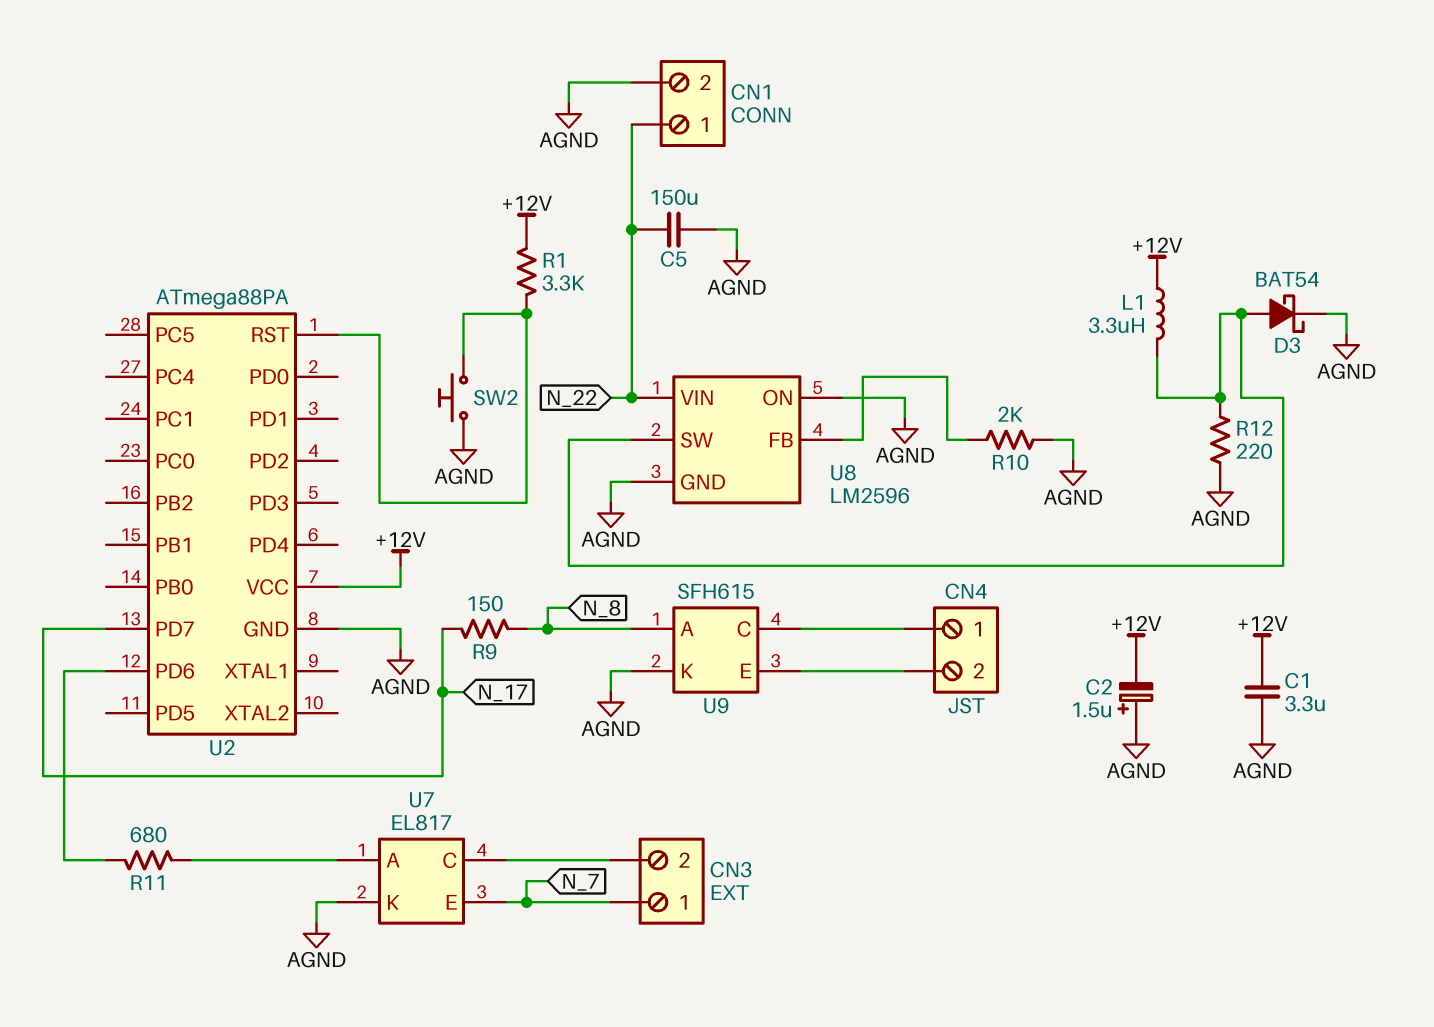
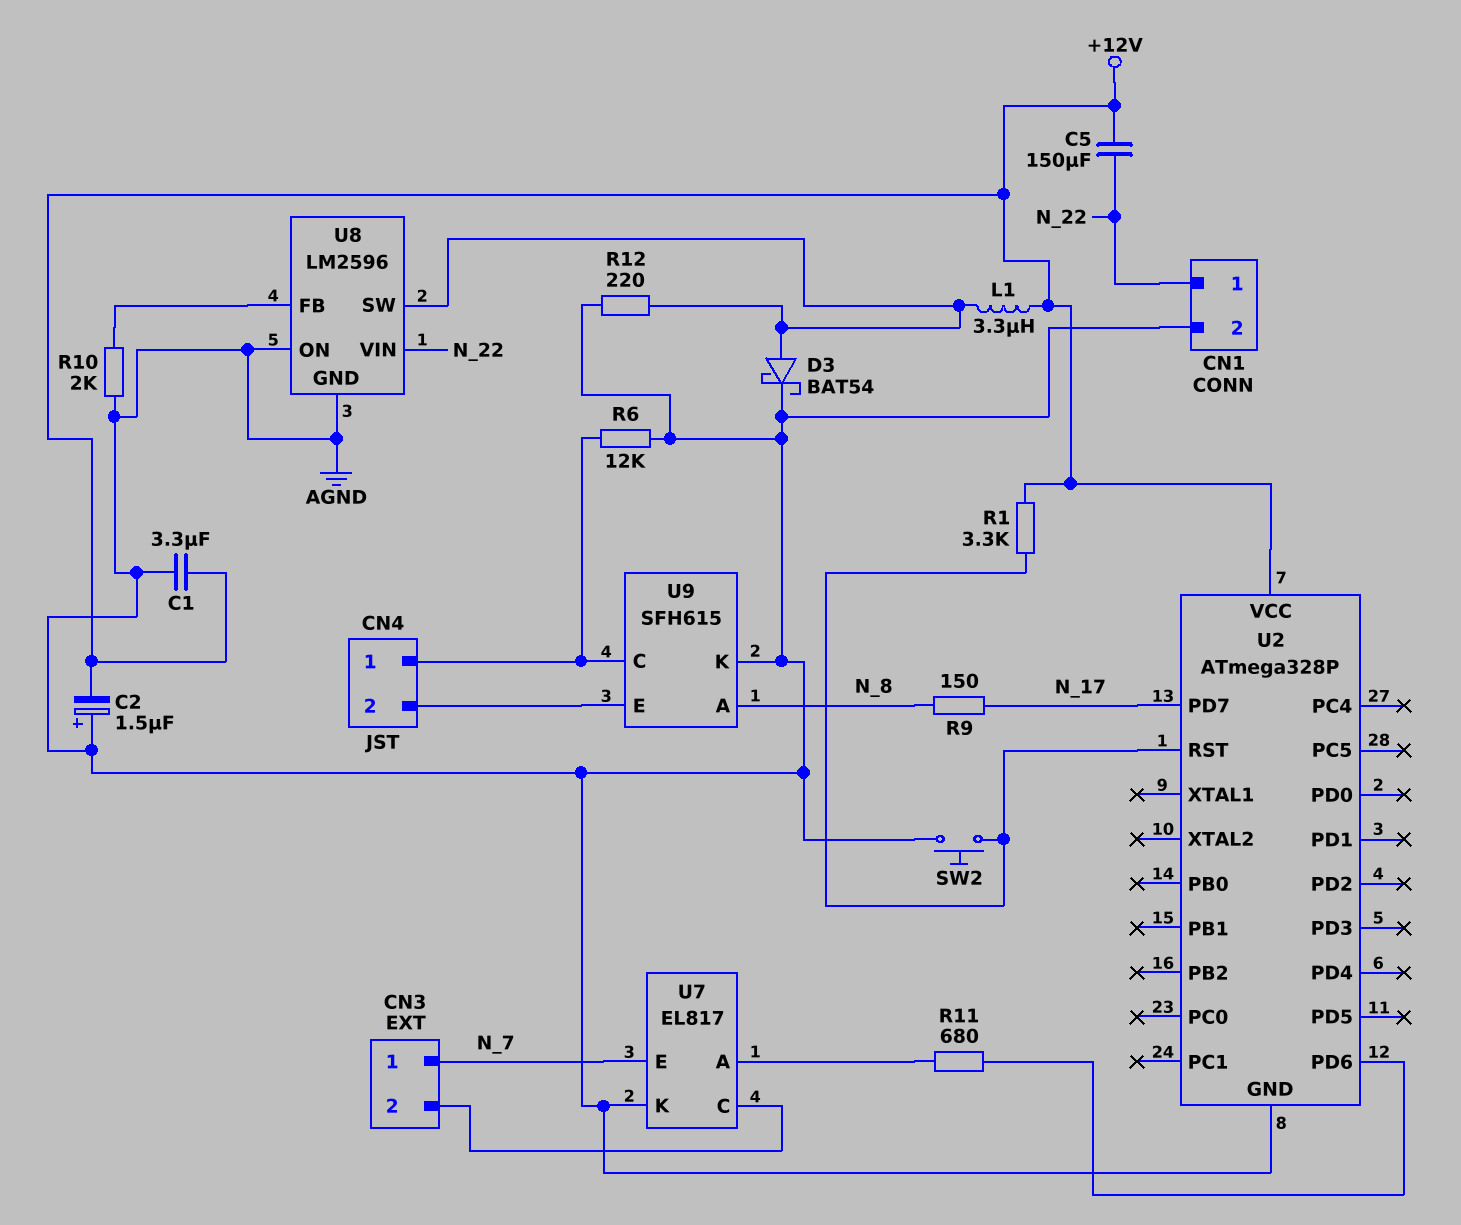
C5: 150uF (AGND, N_22) -> 150uF (+12V, N_22)
R6: none -> 12k (AGND, CN4/1)
U2: ATmega88PA -> ATmega328P

